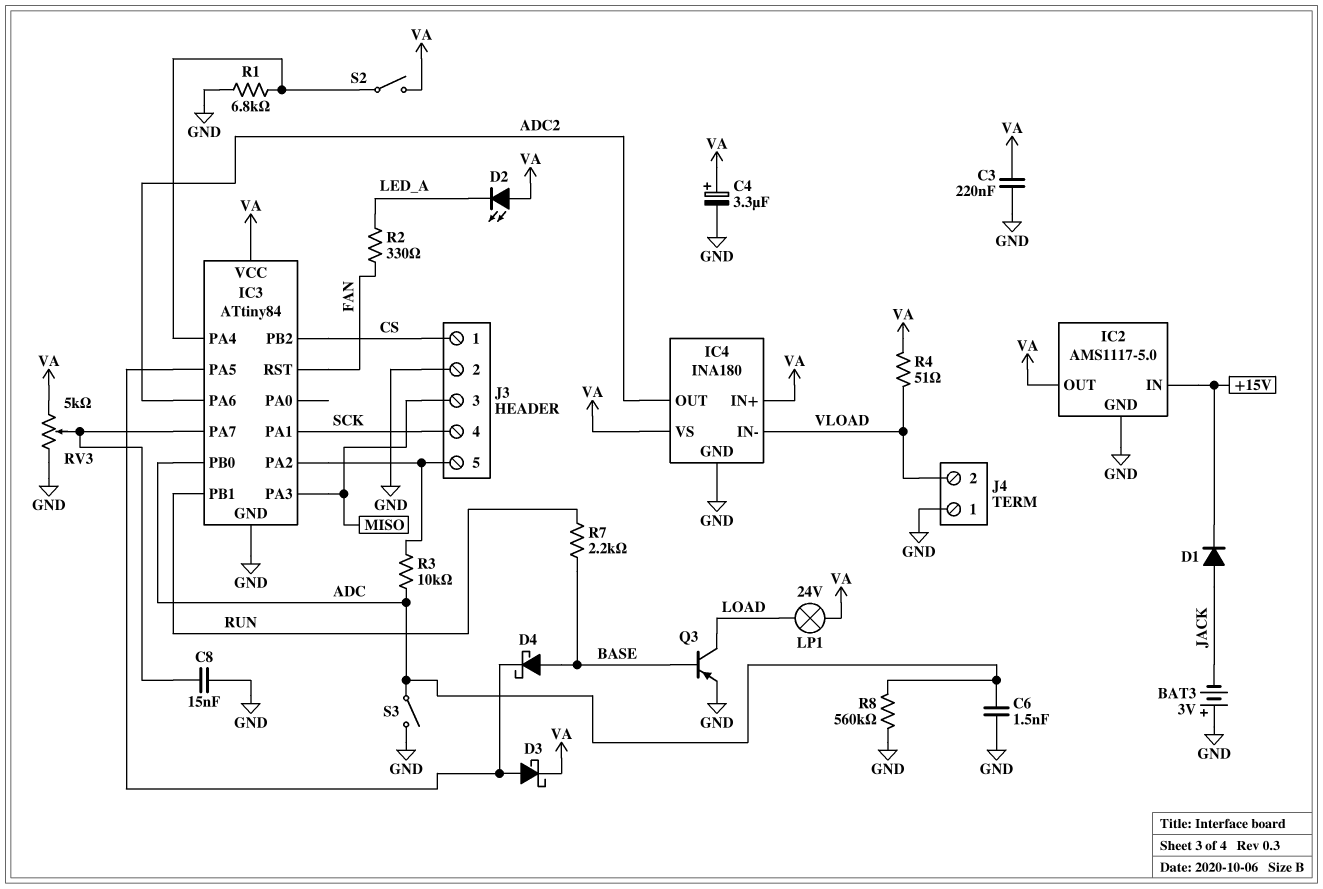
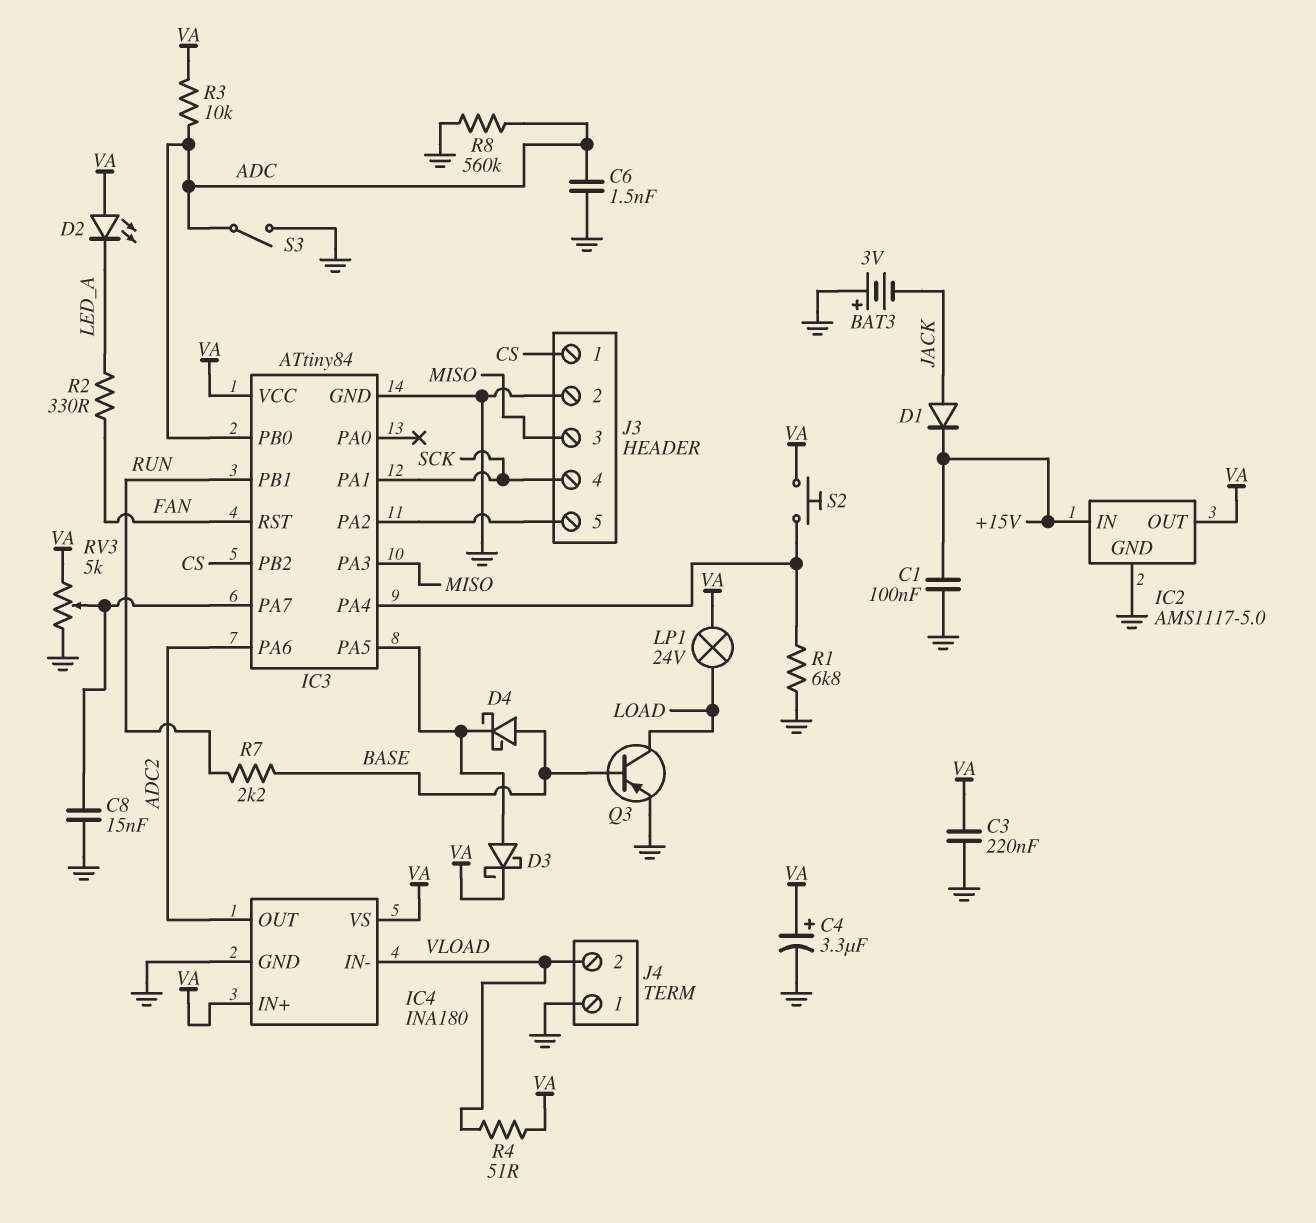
C1: none -> 100nF (+15V, GND)
R3: 10k (ADC, IC3/PA2) -> 10k (ADC, VA)
S2: switch (IC3/PA4, VA) -> button (IC3/PA4, VA)

